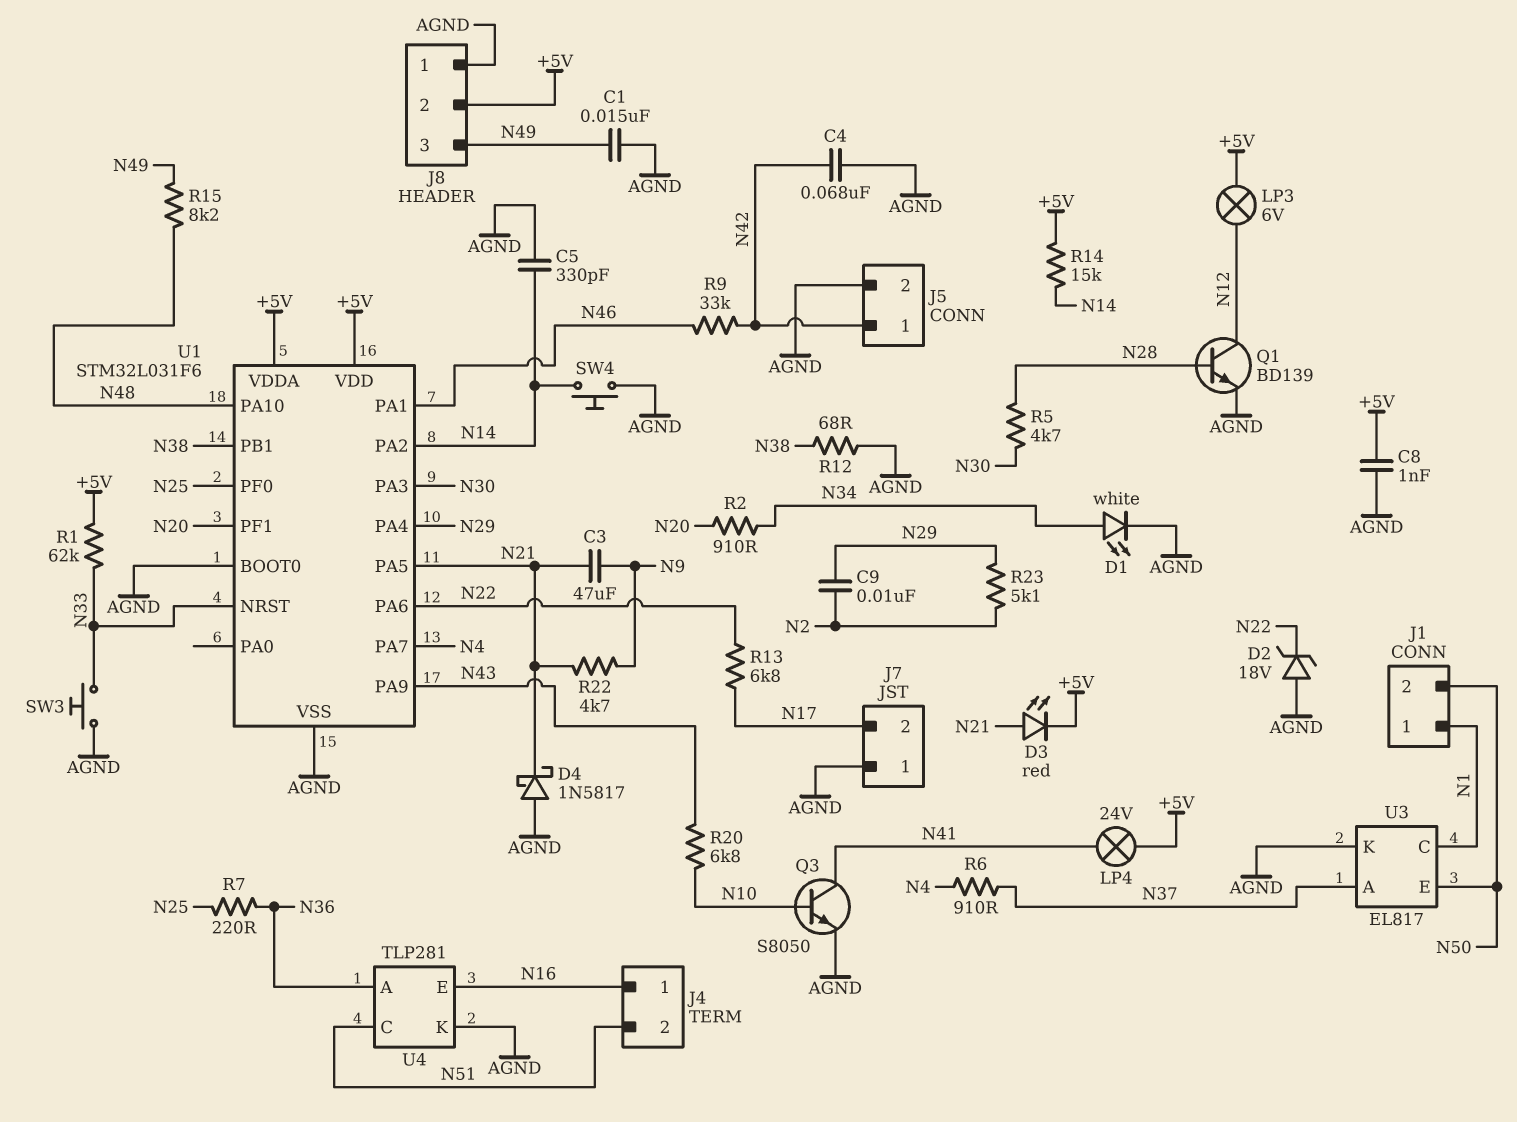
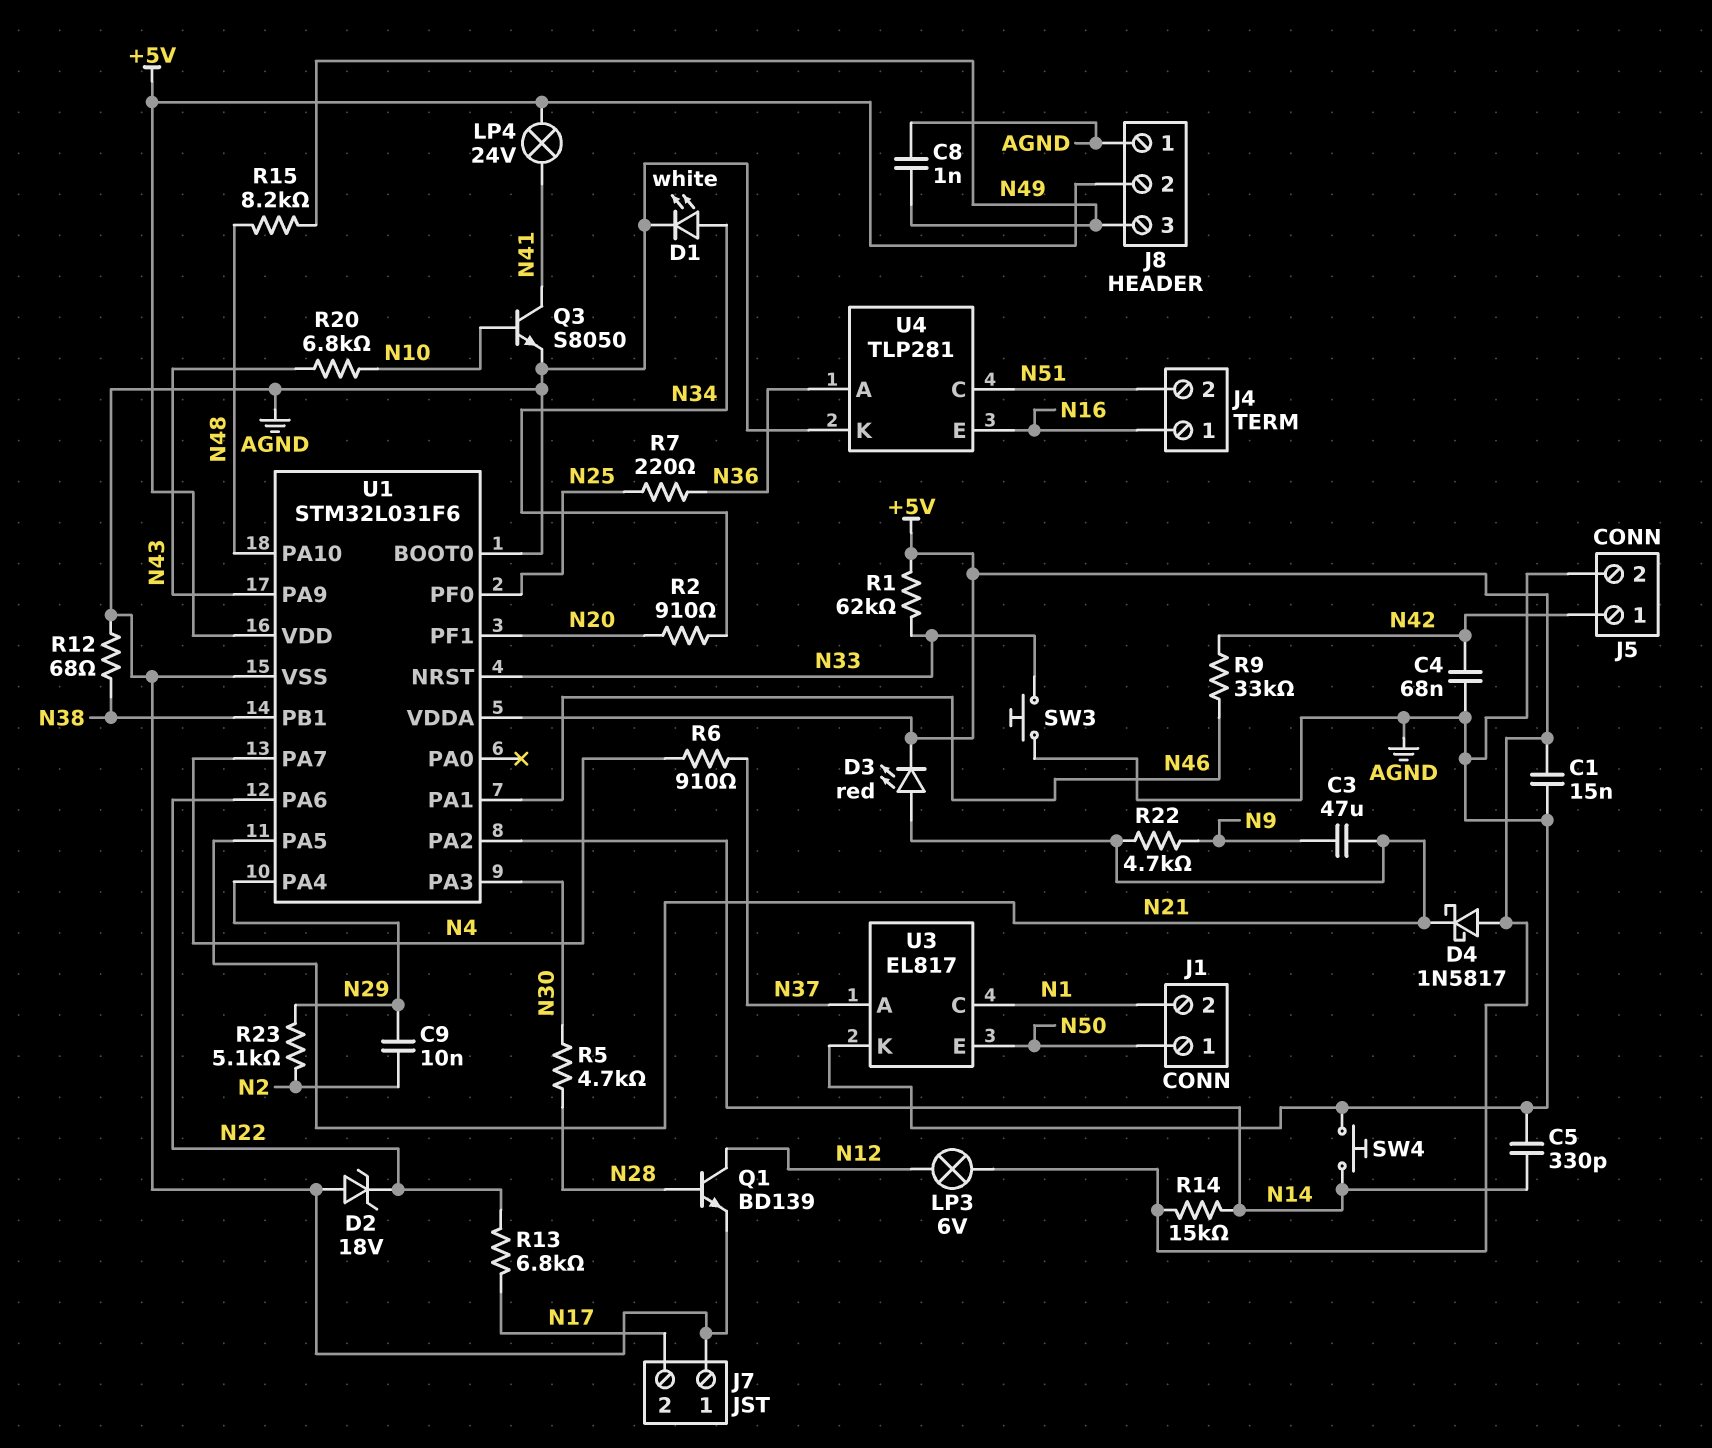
C1: 15nF (AGND, N49) -> 15nF (+5V, AGND)
C8: 1nF (+5V, AGND) -> 1nF (AGND, N49)
D4: schottky 1N5817 (A AGND, K N21) -> schottky 1N5817 (A +5V, K N21)
J1 pin 1: N1 -> N50
J1 pin 2: N50 -> N1

